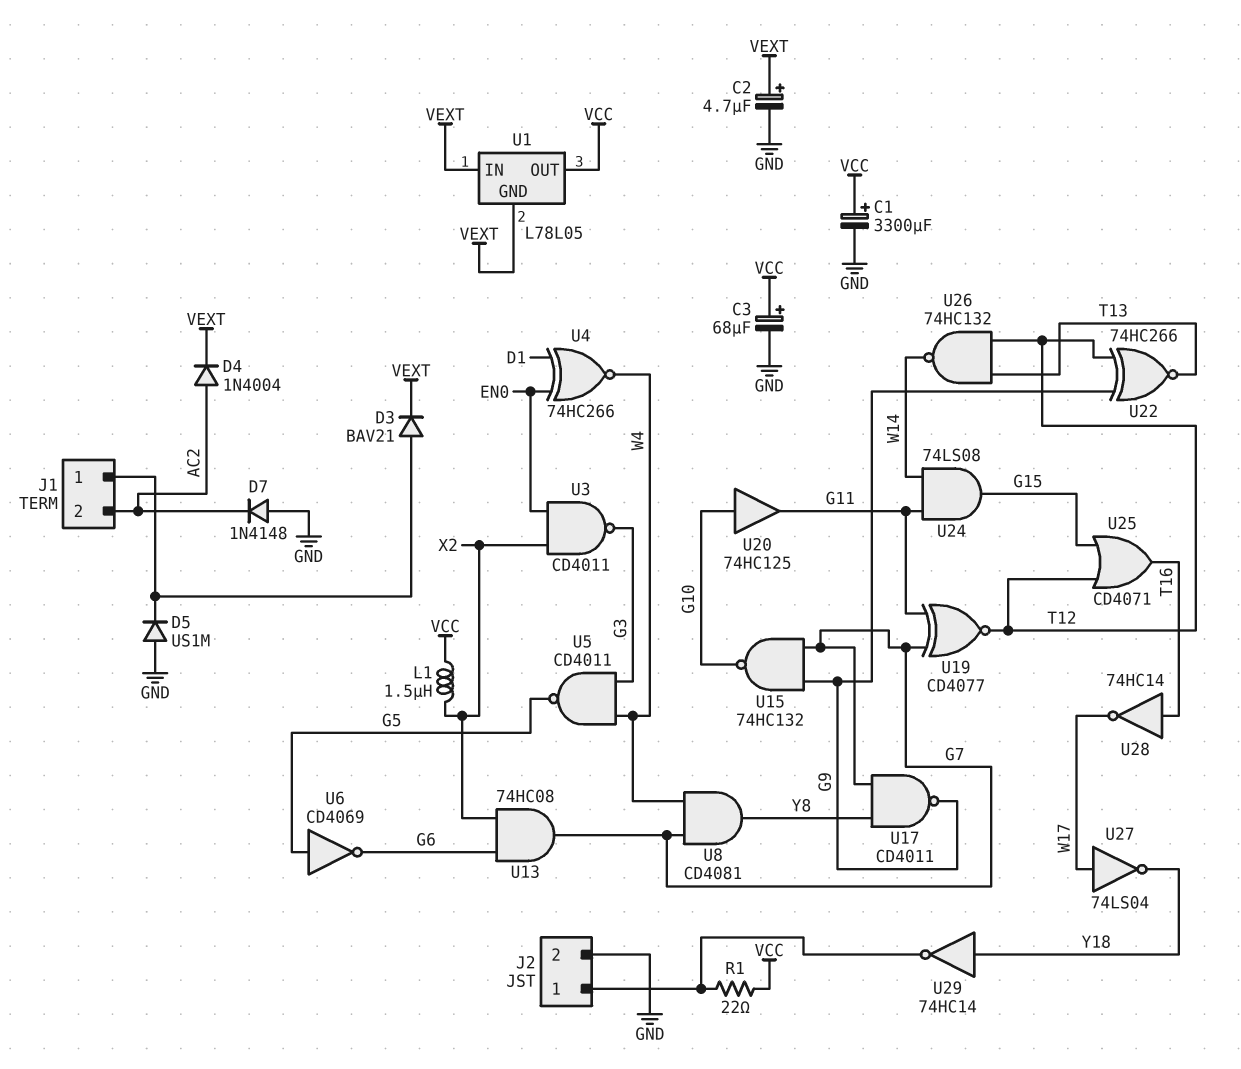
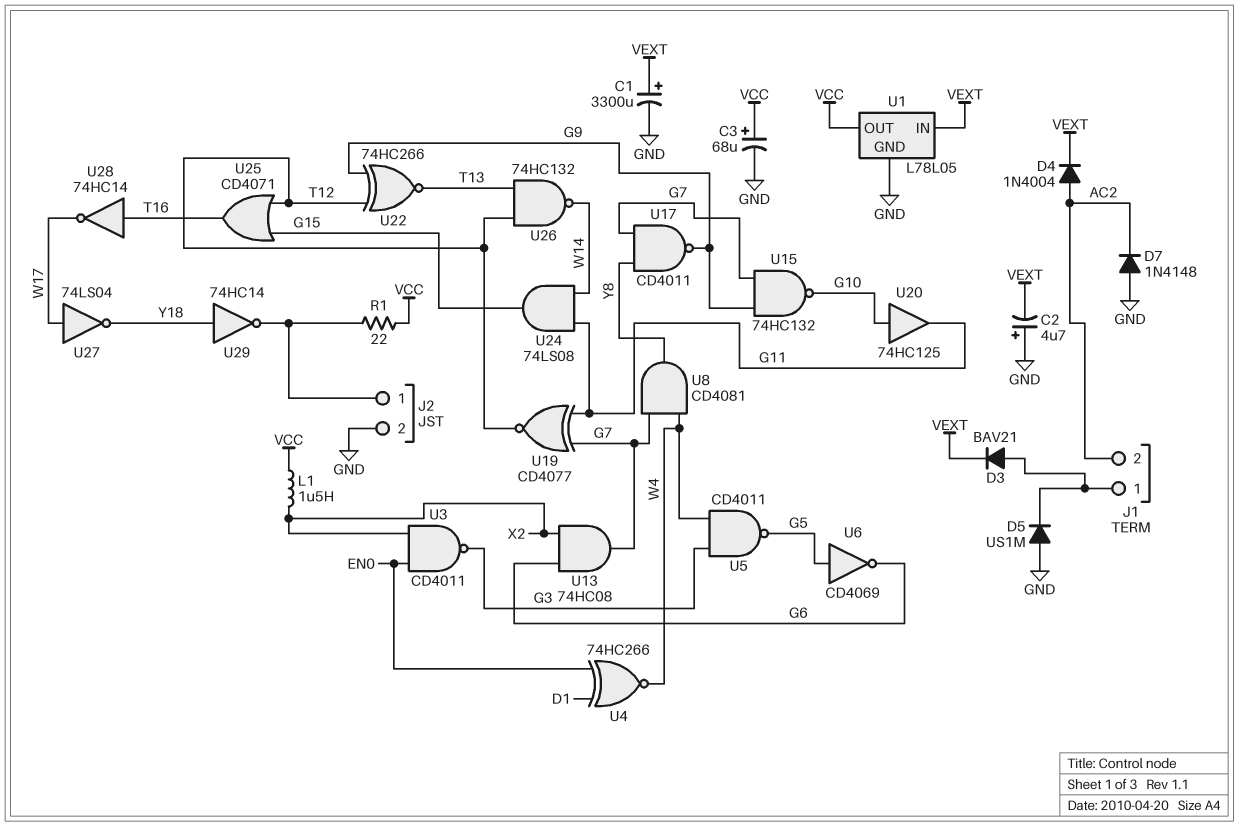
C1: 3300uF (plus VCC, minus GND) -> 3300uF (plus VEXT, minus GND)
C2: 4.7uF (plus VEXT, minus GND) -> 4.7uF (plus GND, minus VEXT)
U1 pin GND: VEXT -> GND

